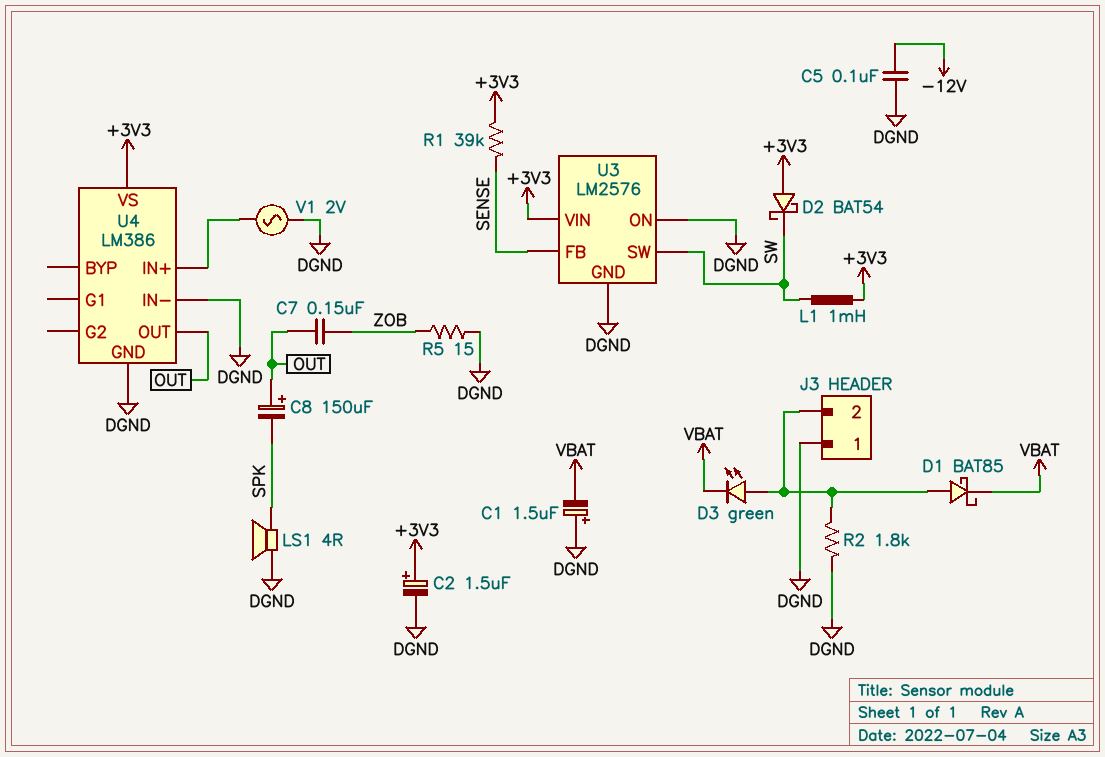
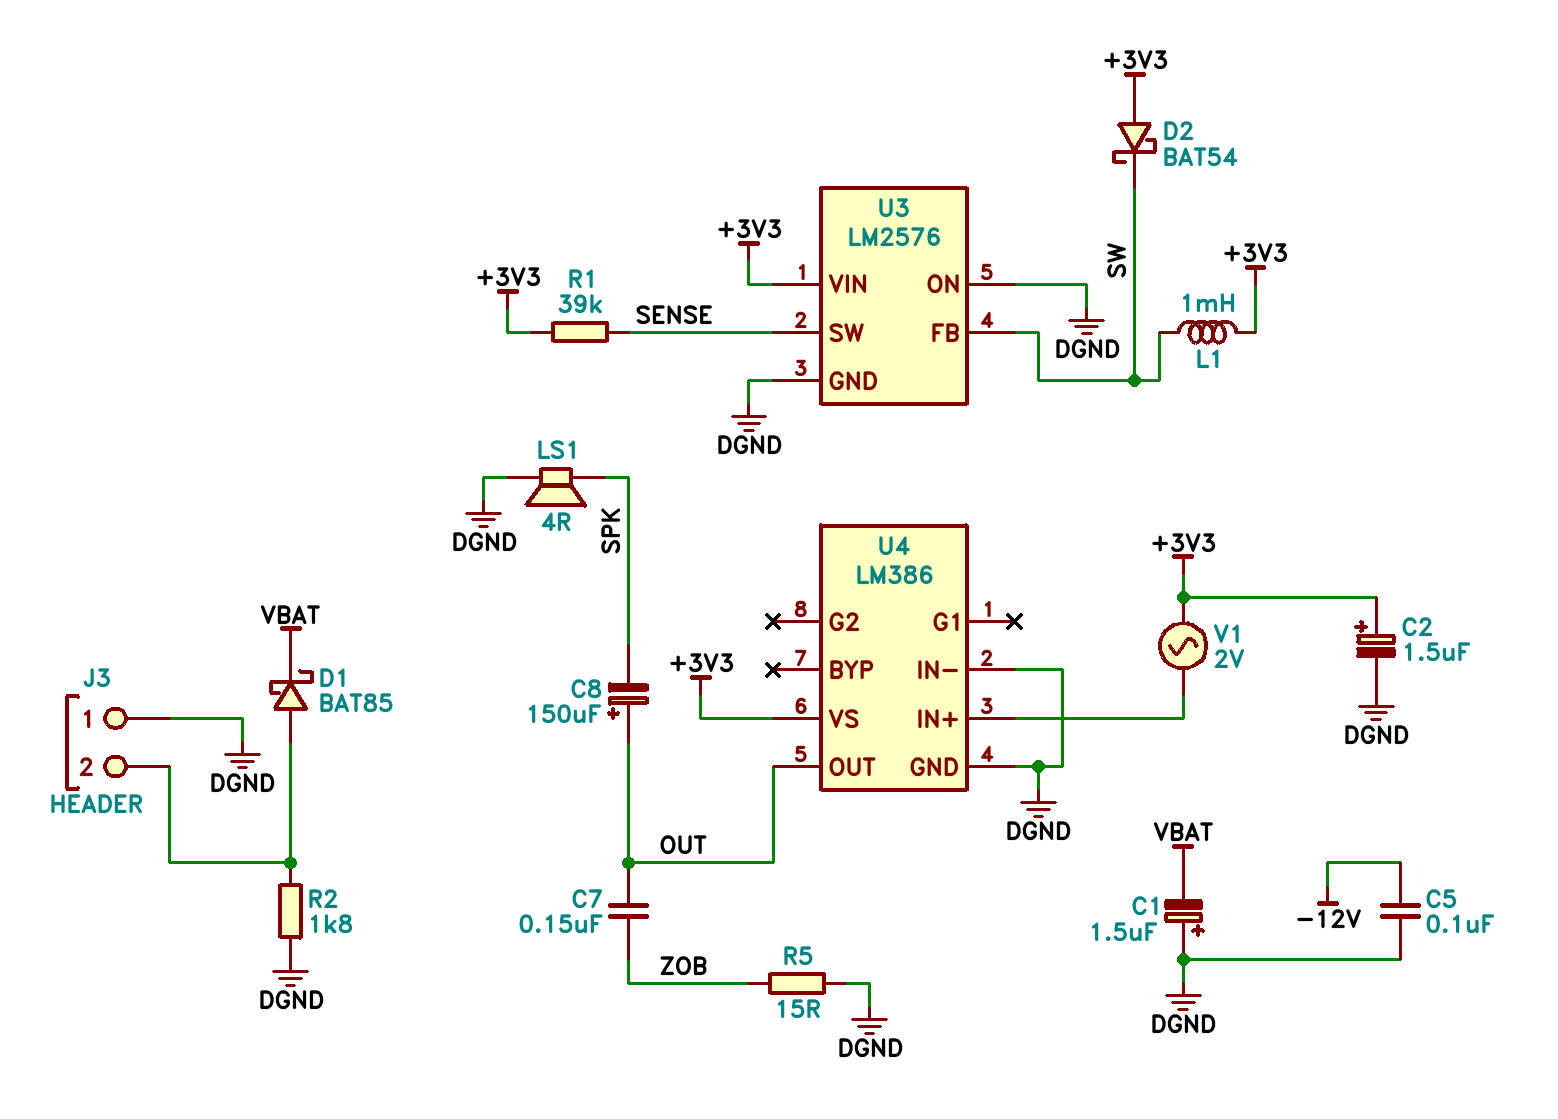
D3: LED green (A J3/2, K VBAT) -> none
U3 pin FB: SENSE -> SW
U3 pin SW: SW -> SENSE
V1: AC 2V (DGND, U4/IN+) -> AC 2V (+3V3, U4/IN+)

